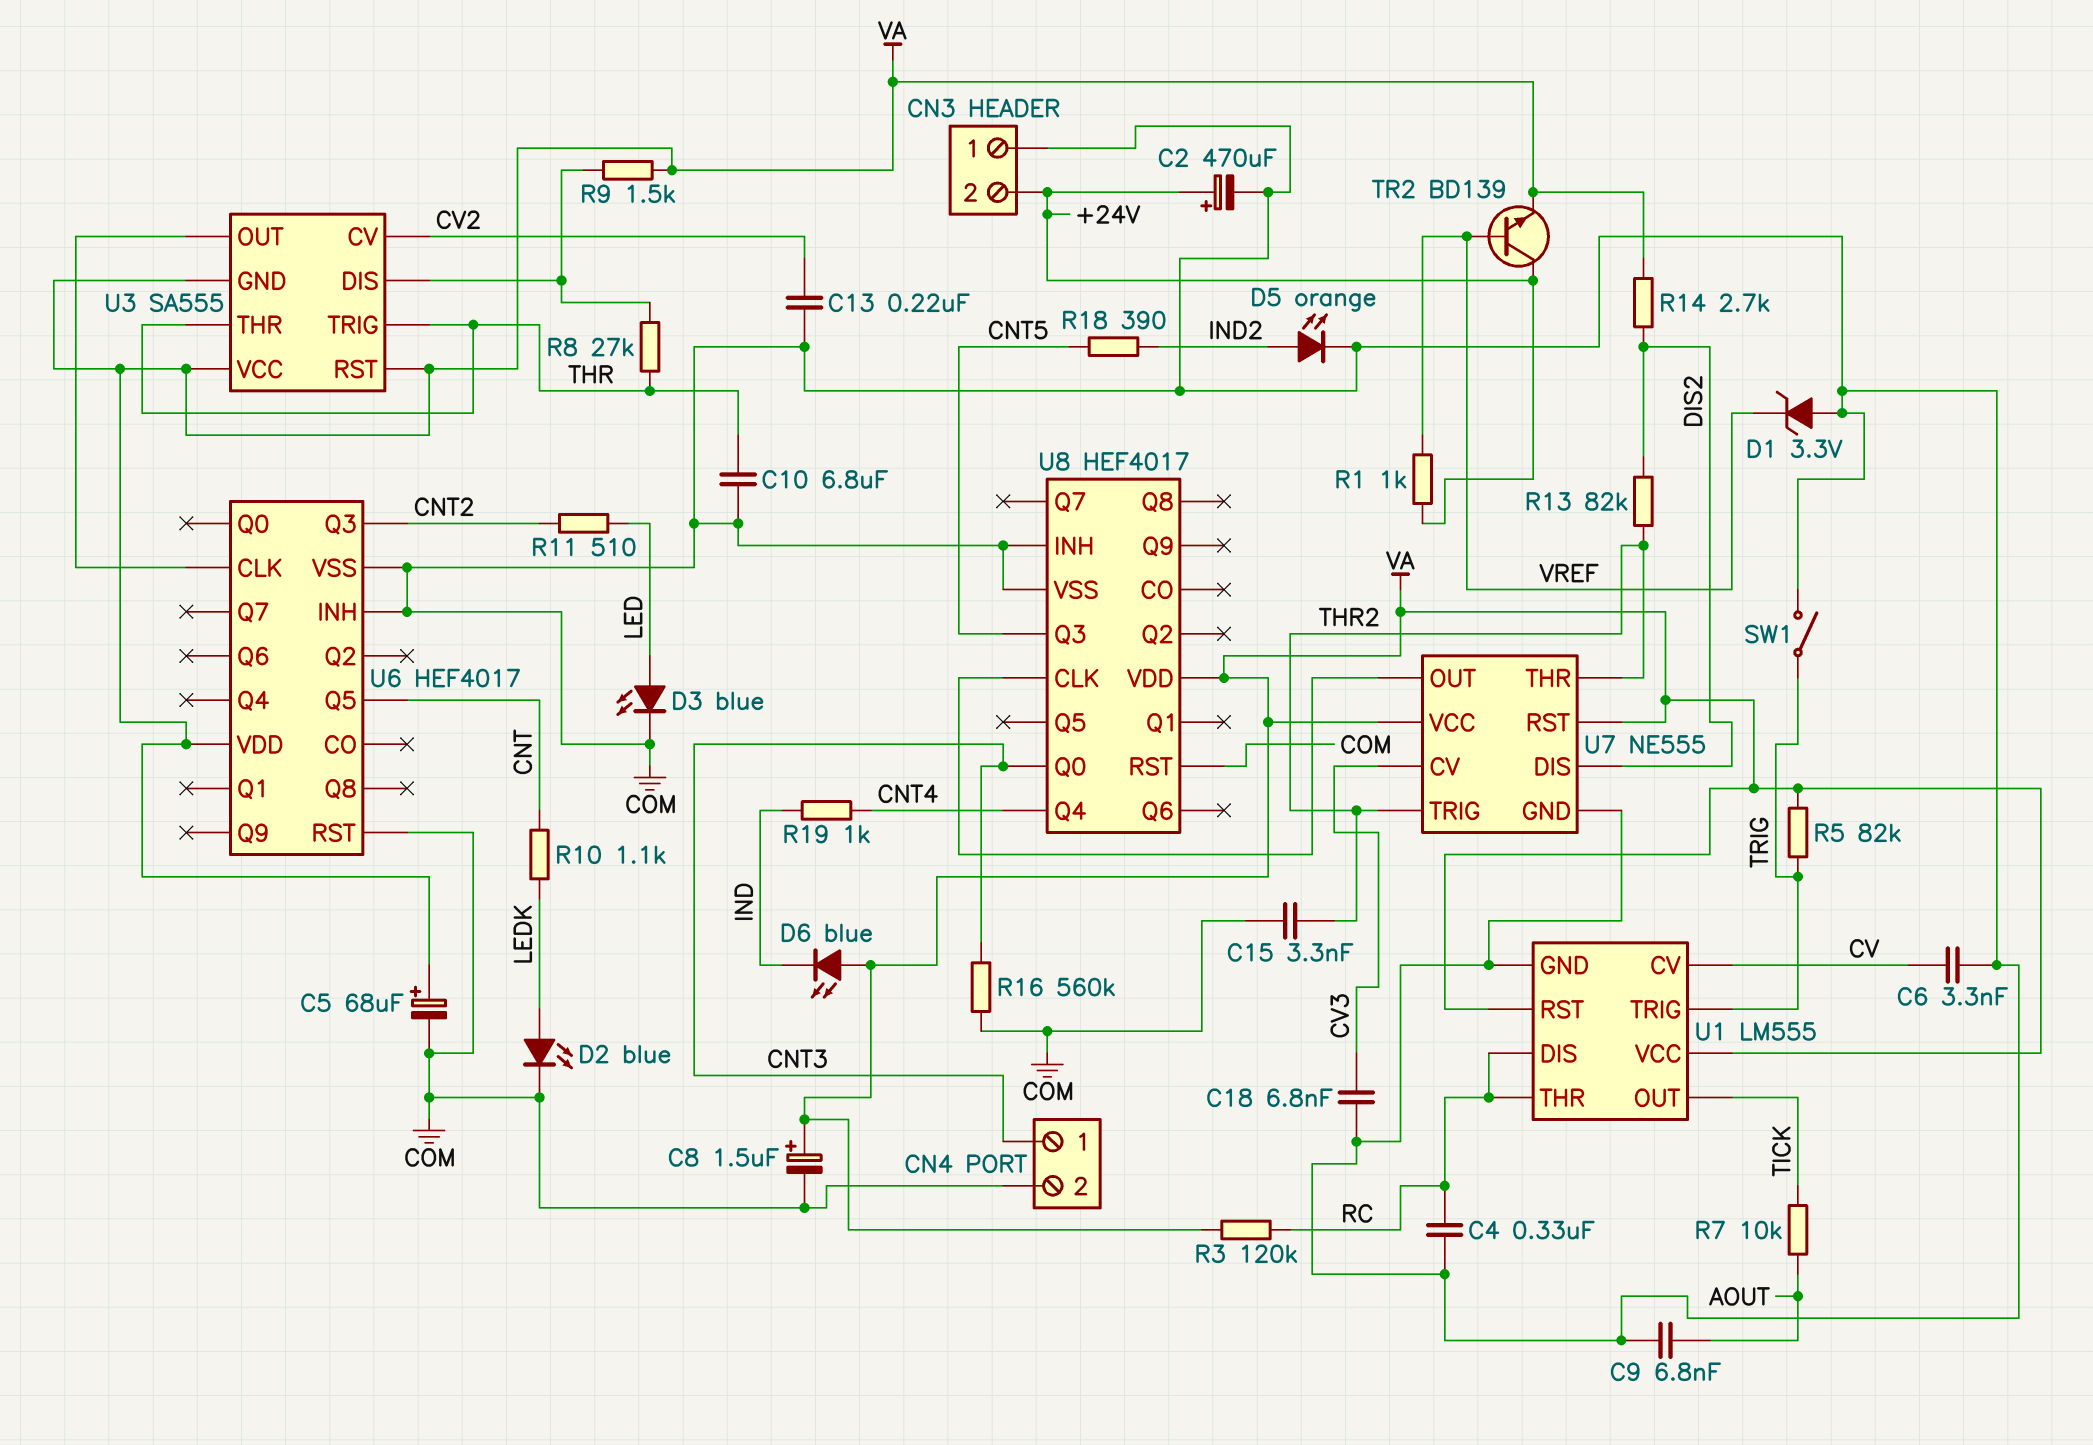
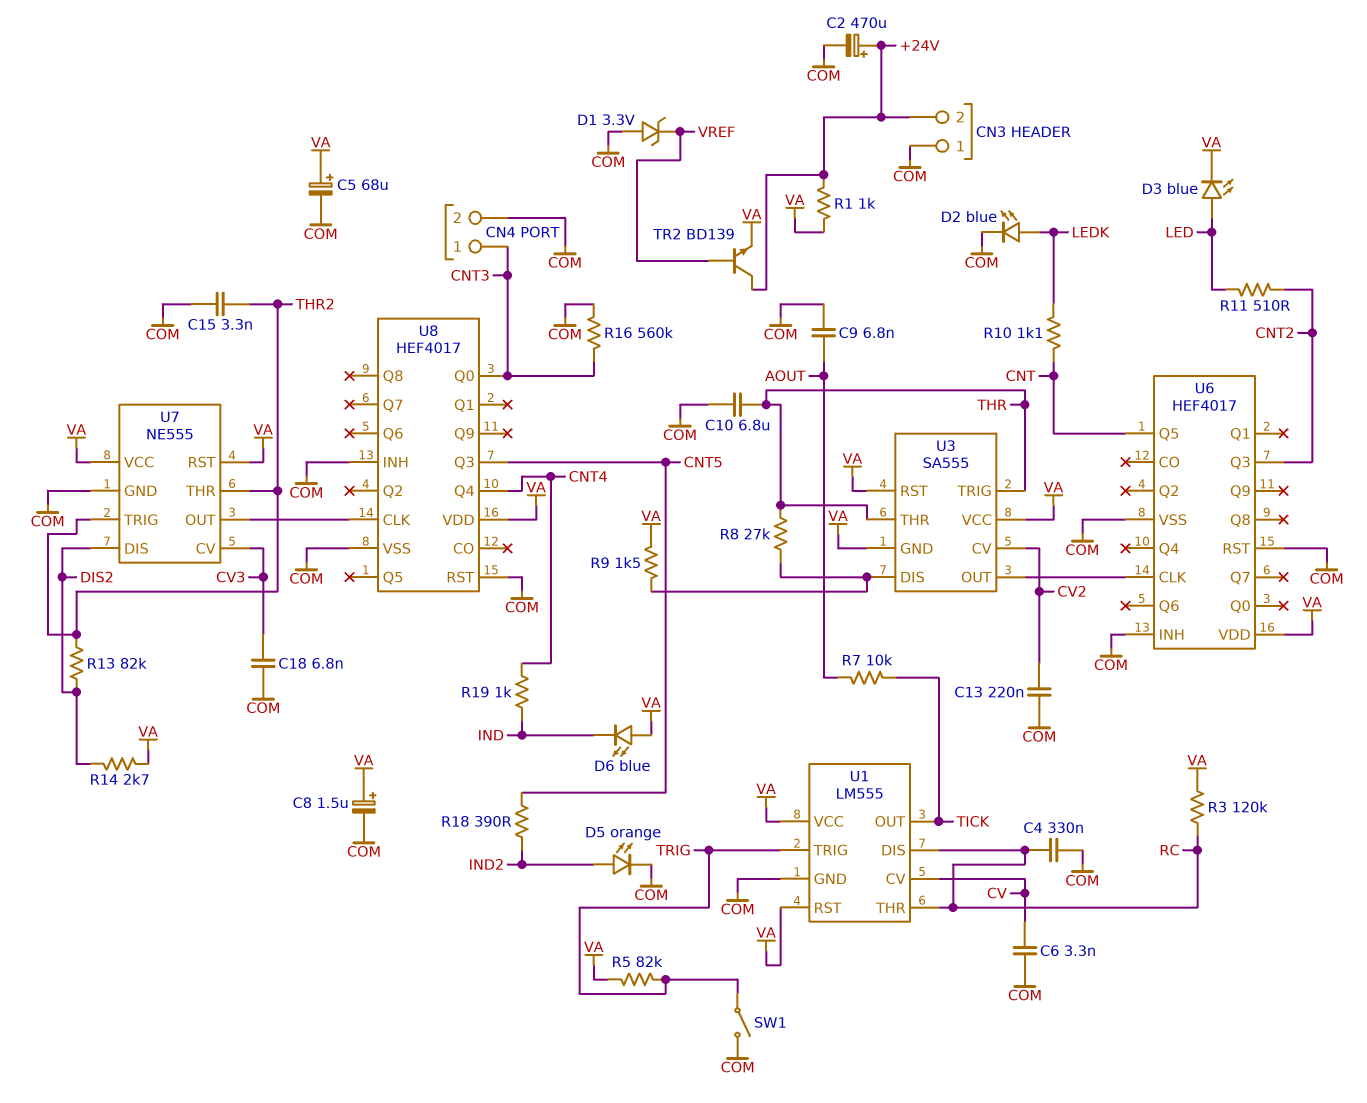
D3: LED blue (A LED, K COM) -> LED blue (A LED, K VA)
R1: 1k (+24V, VREF) -> 1k (+24V, VA)

